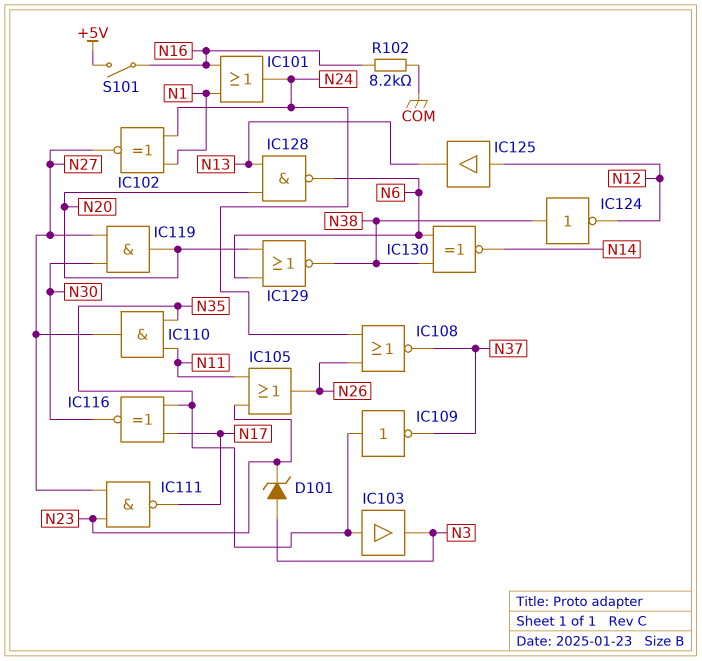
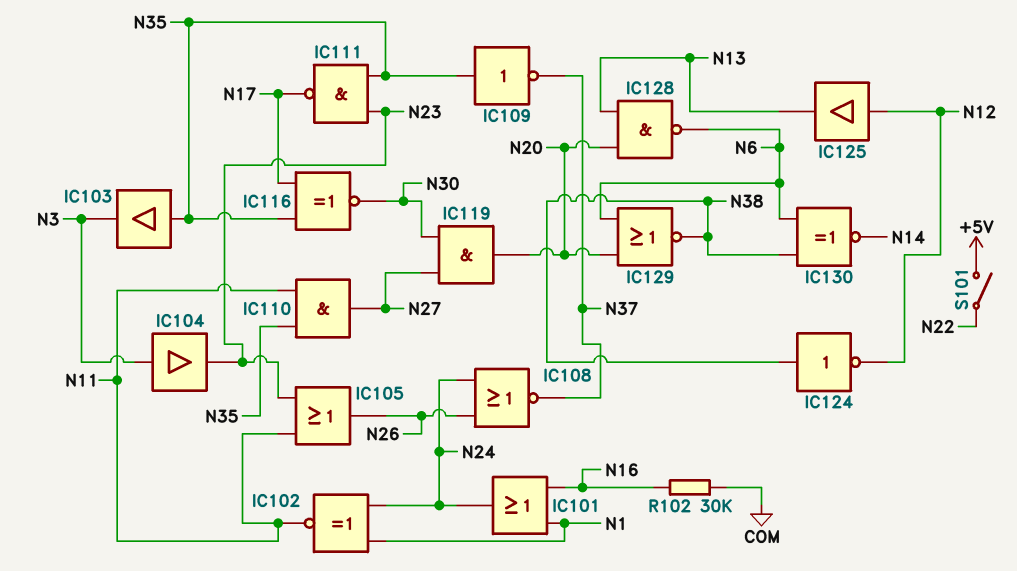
D101: zener (A N3, K N23) -> none
IC102: XNOR (in N1, in N24, out N27) -> XNOR (in N1, in N24, out N11)
IC104: none -> buffer (in N3, out N23)
IC111: NAND (in N23, in N27, out N17) -> NAND (in N23, in N35, out N17)
R102: 8.2k (COM, N16) -> 30k (COM, N16)
S101: switch (+5V, N16) -> switch (+5V, N22)

